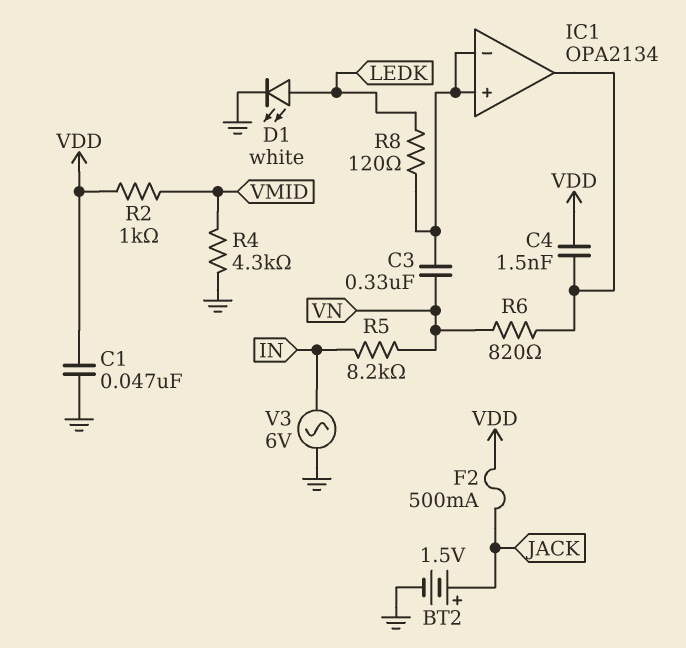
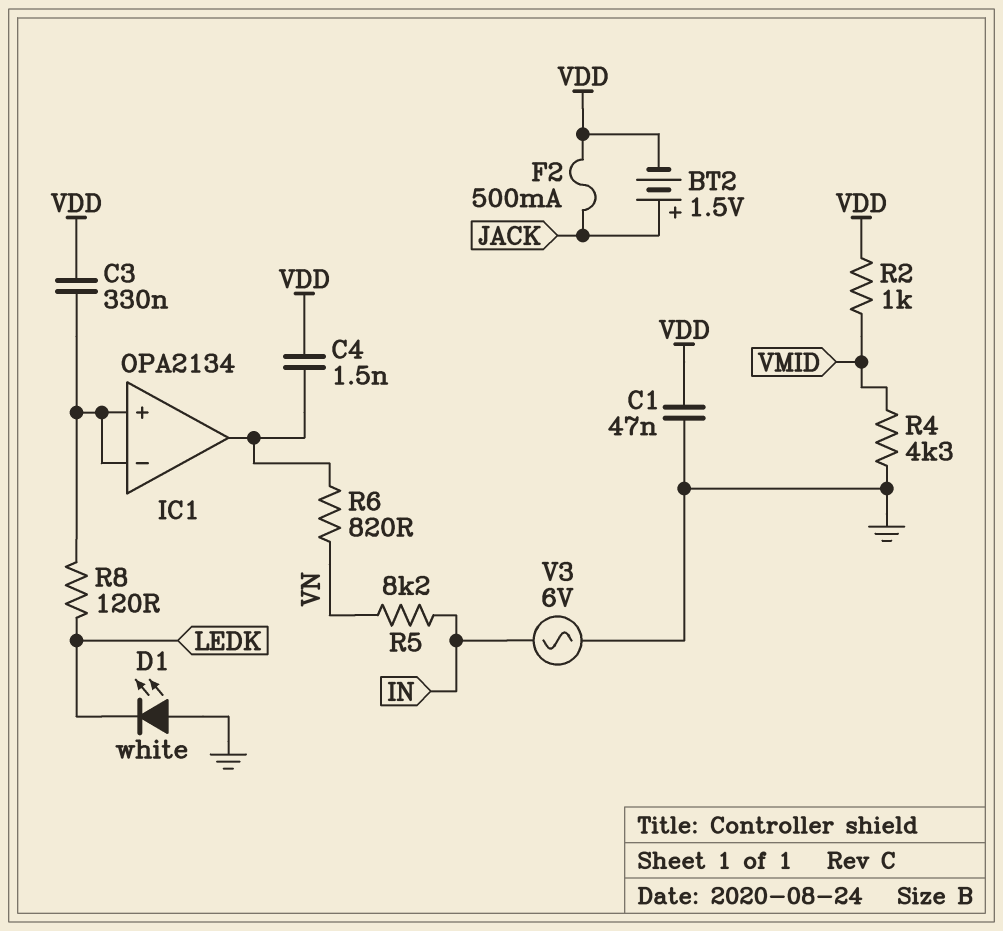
BT2: 1.5V (plus JACK, minus GND) -> 1.5V (plus JACK, minus VDD)
C3: 330nF (IC1/in+, VN) -> 330nF (IC1/in+, VDD)
D1: LED white (A LEDK, K GND) -> LED white (A GND, K LEDK)

